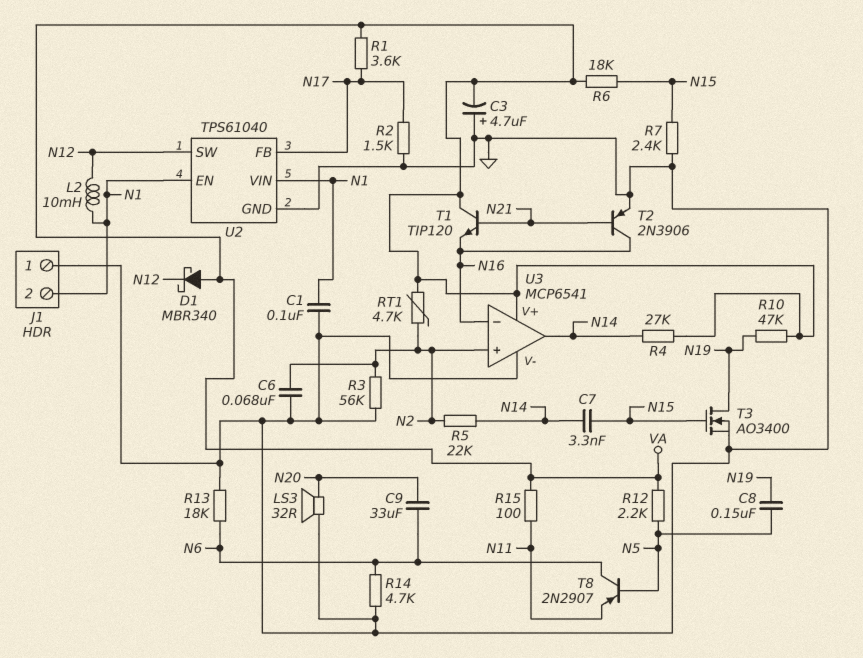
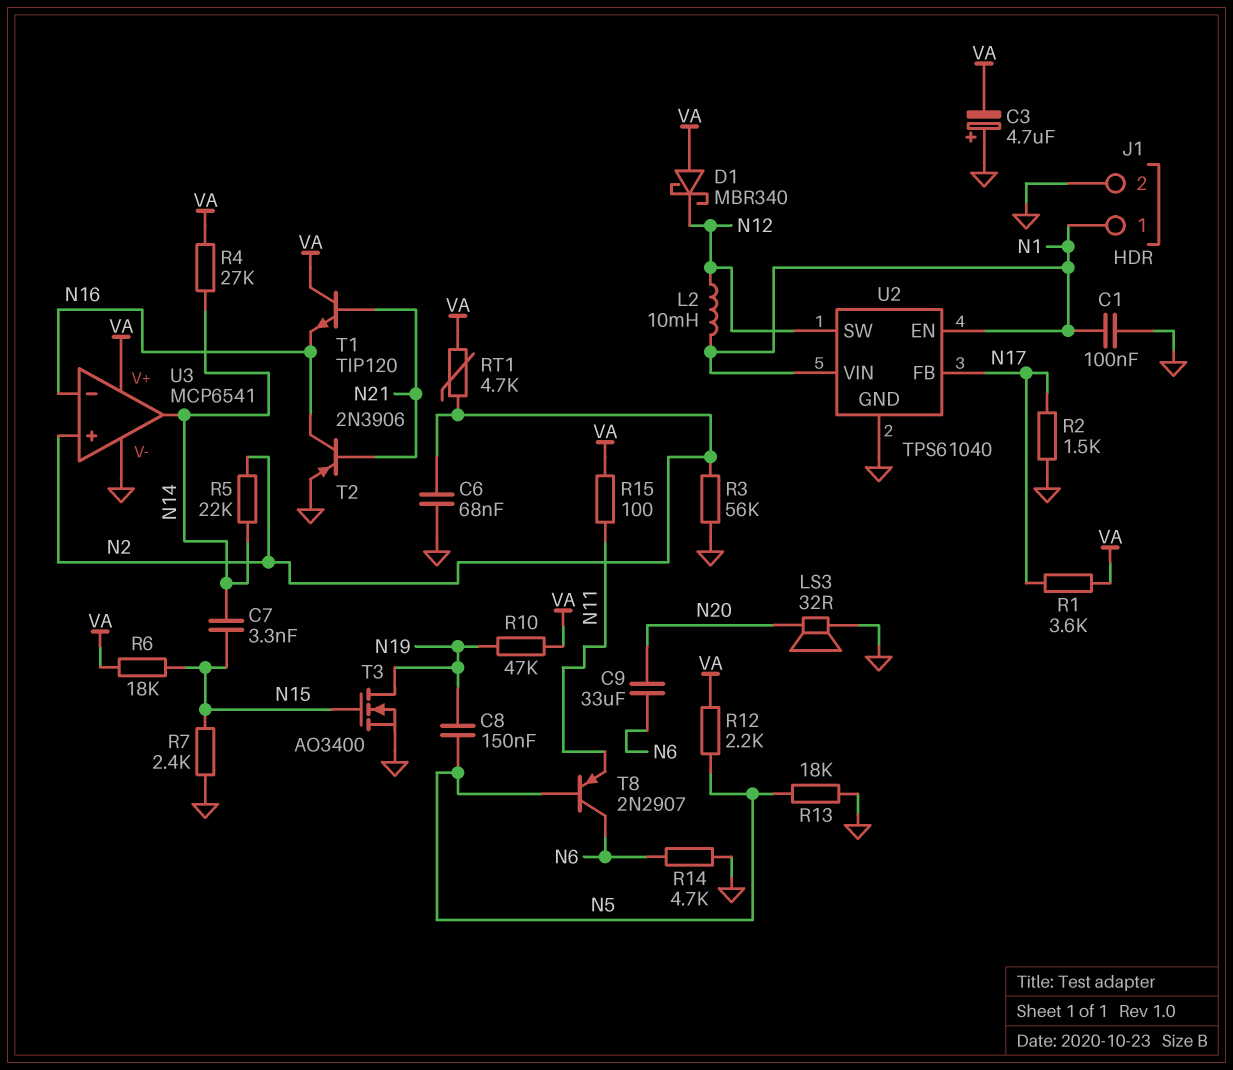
J1 pin 1: GND -> N1
J1 pin 2: N1 -> GND
R13: 18k (GND, N6) -> 18k (GND, N5)

